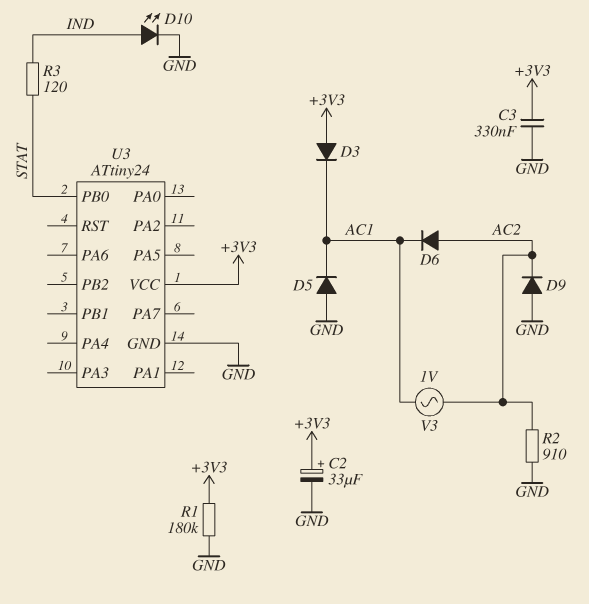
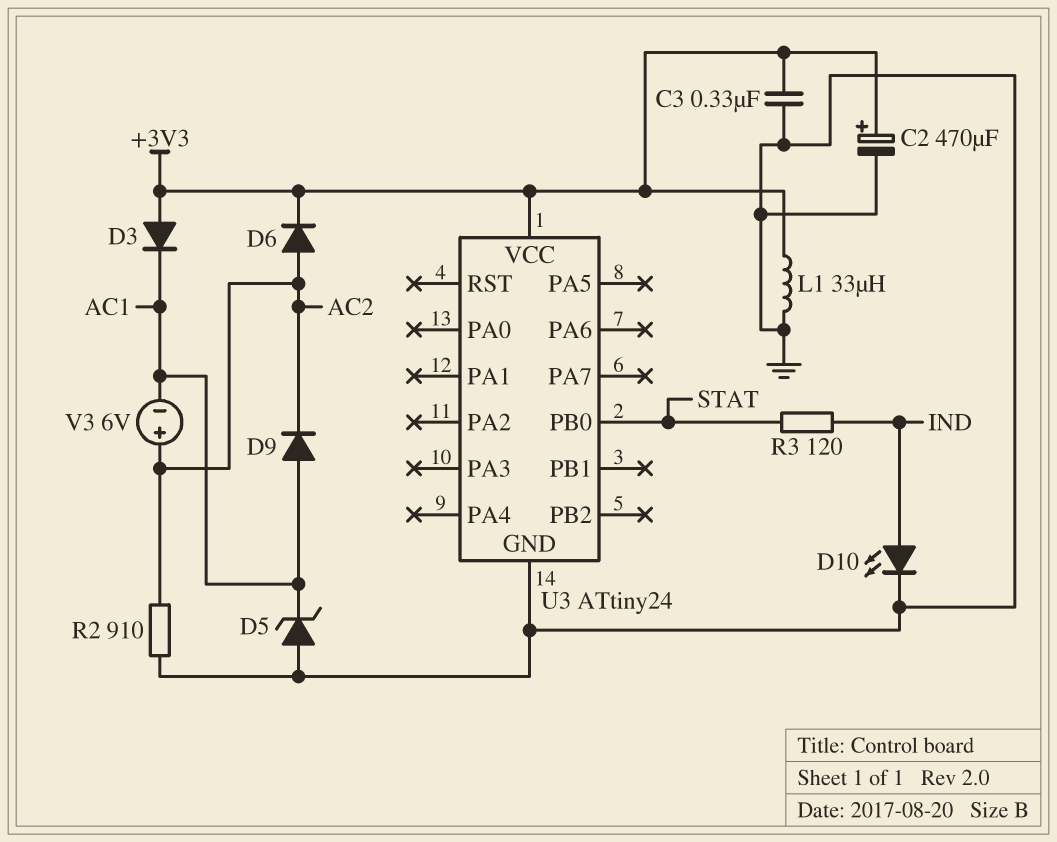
C2: 33uF (plus +3V3, minus GND) -> 470uF (plus +3V3, minus GND)
D5: diode (A GND, K AC1) -> zener (A GND, K AC1)
D6: diode (A AC2, K AC1) -> diode (A AC2, K +3V3)
D9: diode (A GND, K AC2) -> diode (A AC1, K AC2)
L1: none -> 33uH (+3V3, GND)
R1: 180k (+3V3, GND) -> none
V3: AC 1V (AC1, AC2) -> 6V (plus AC2, minus AC1)

